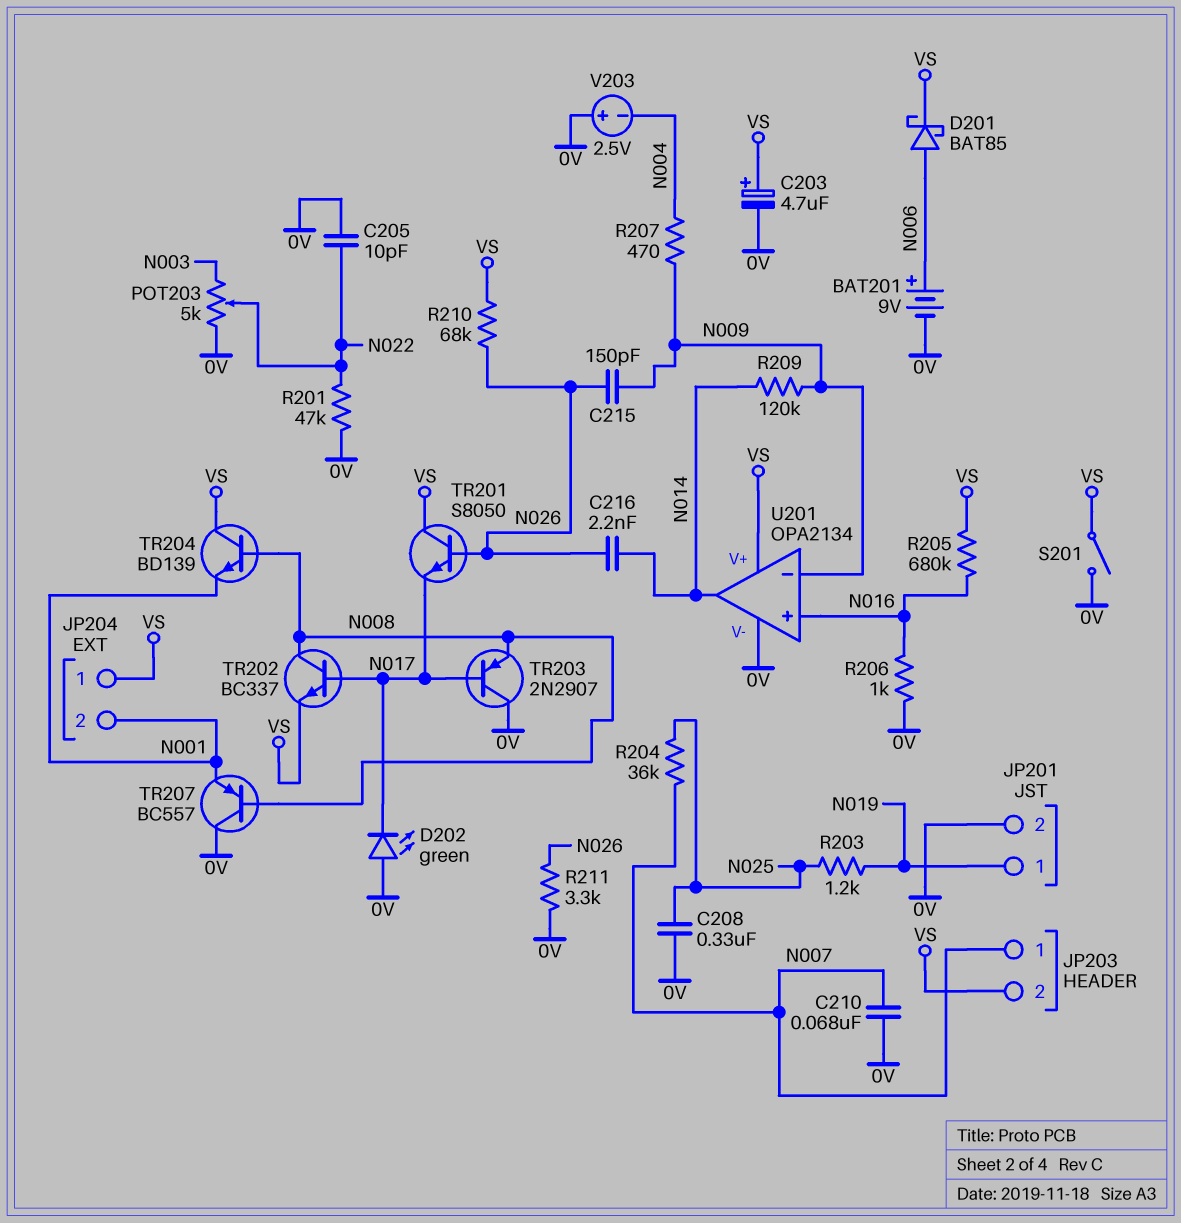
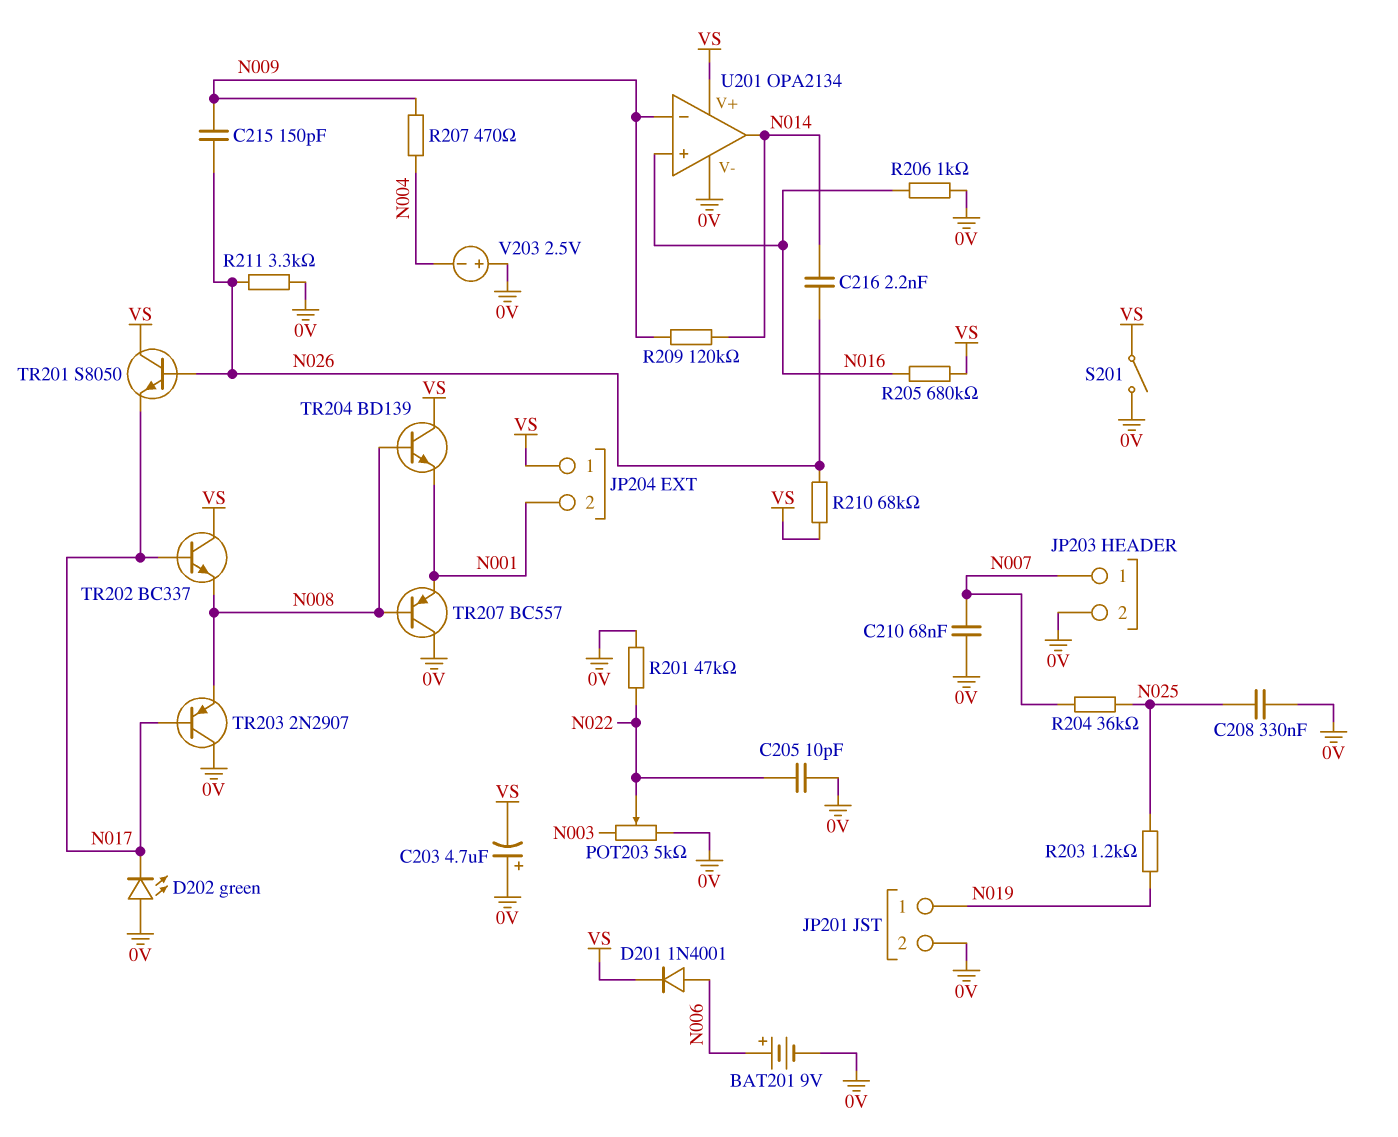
C203: 4.7uF (plus VS, minus 0V) -> 4.7uF (plus 0V, minus VS)
D201: schottky BAT85 (A N006, K VS) -> diode 1N4001 (A N006, K VS)
JP203 pin 2: VS -> 0V
TR202: NPN BC337 (B N017, C N008, E VS) -> NPN BC337 (B N017, C VS, E N008)

